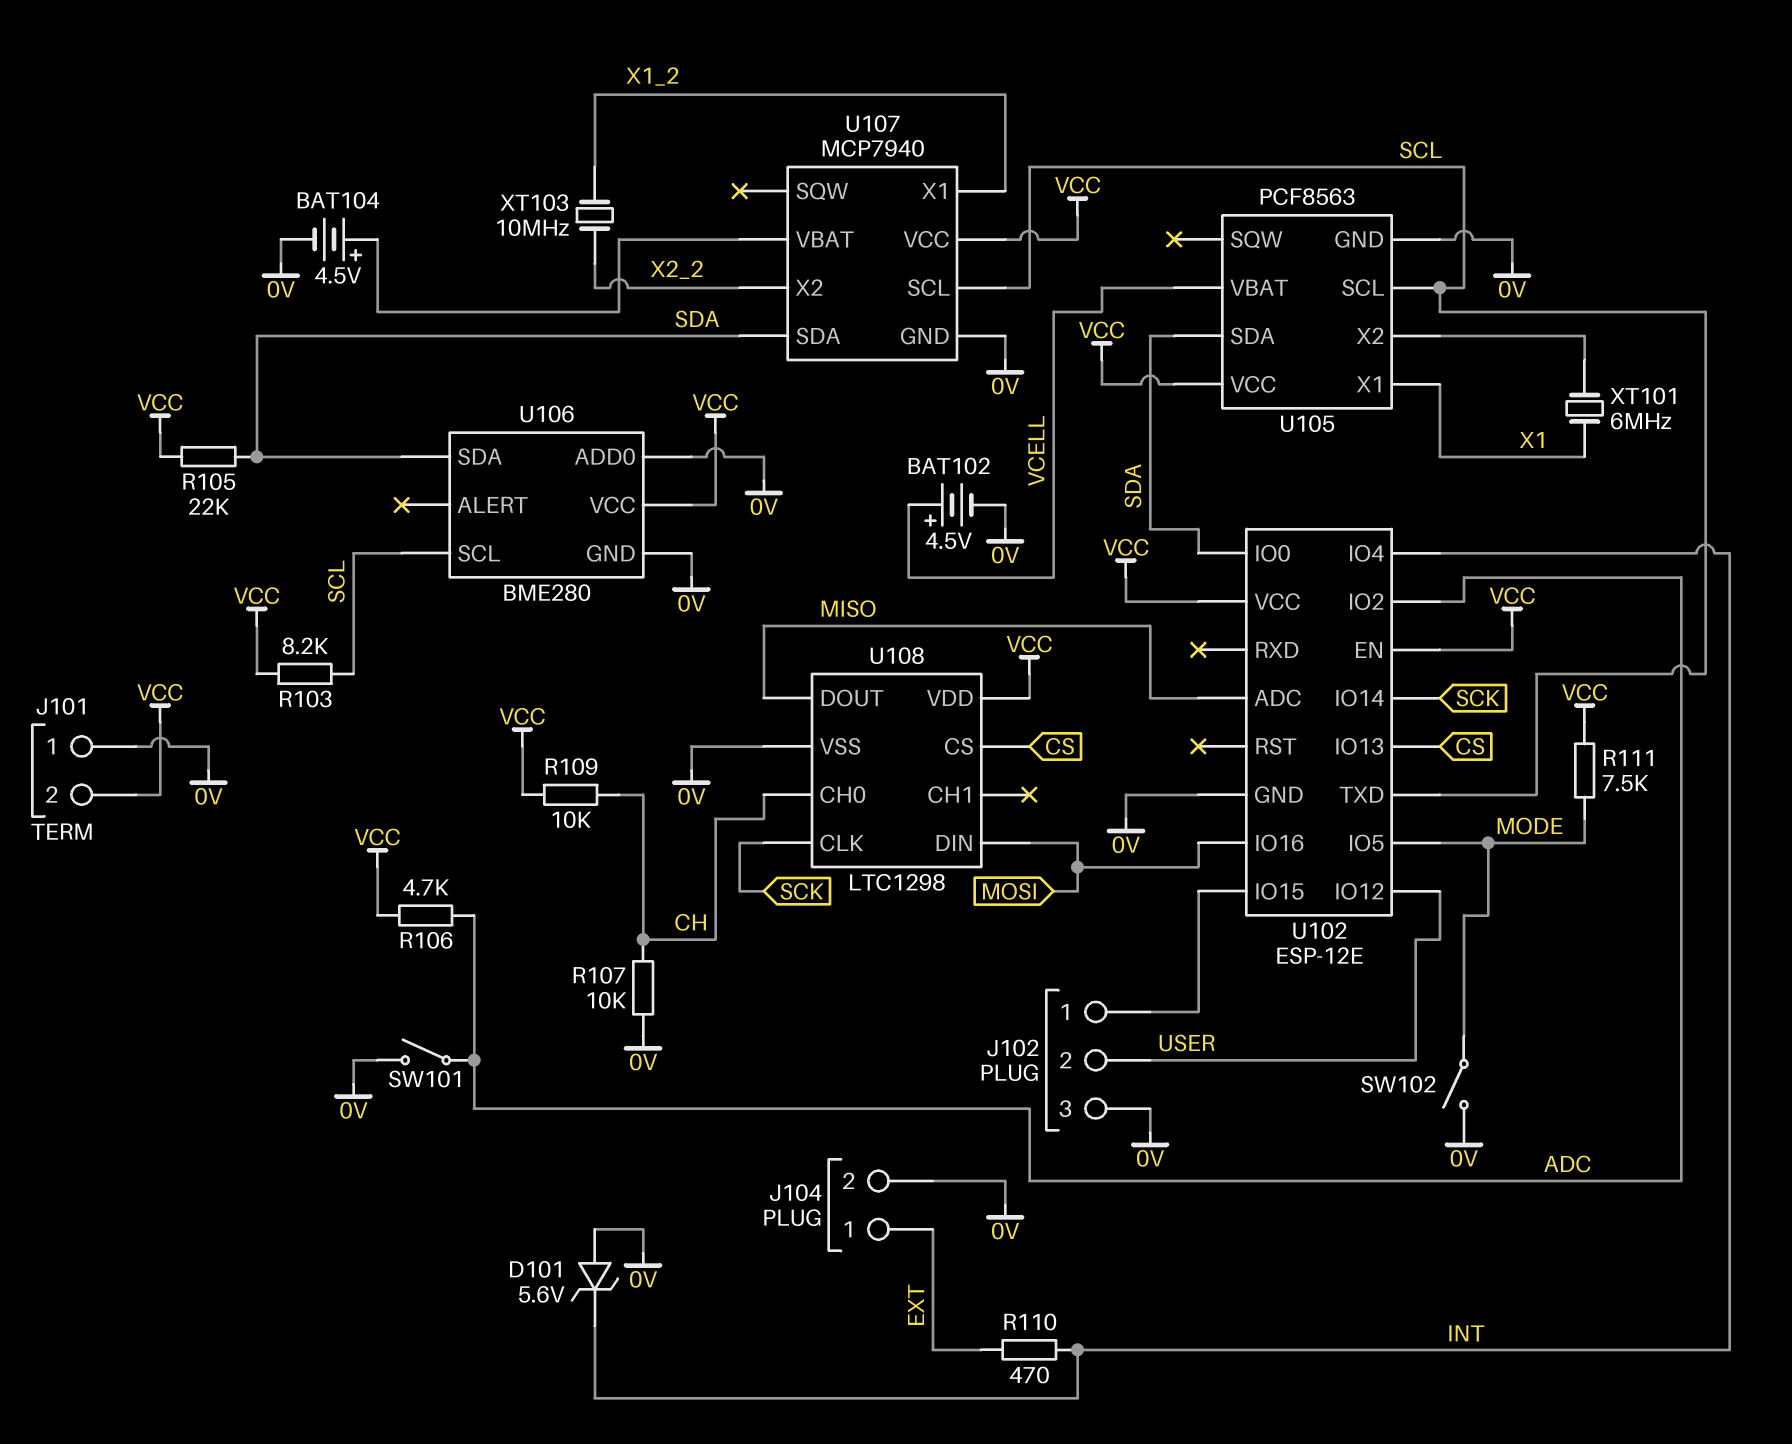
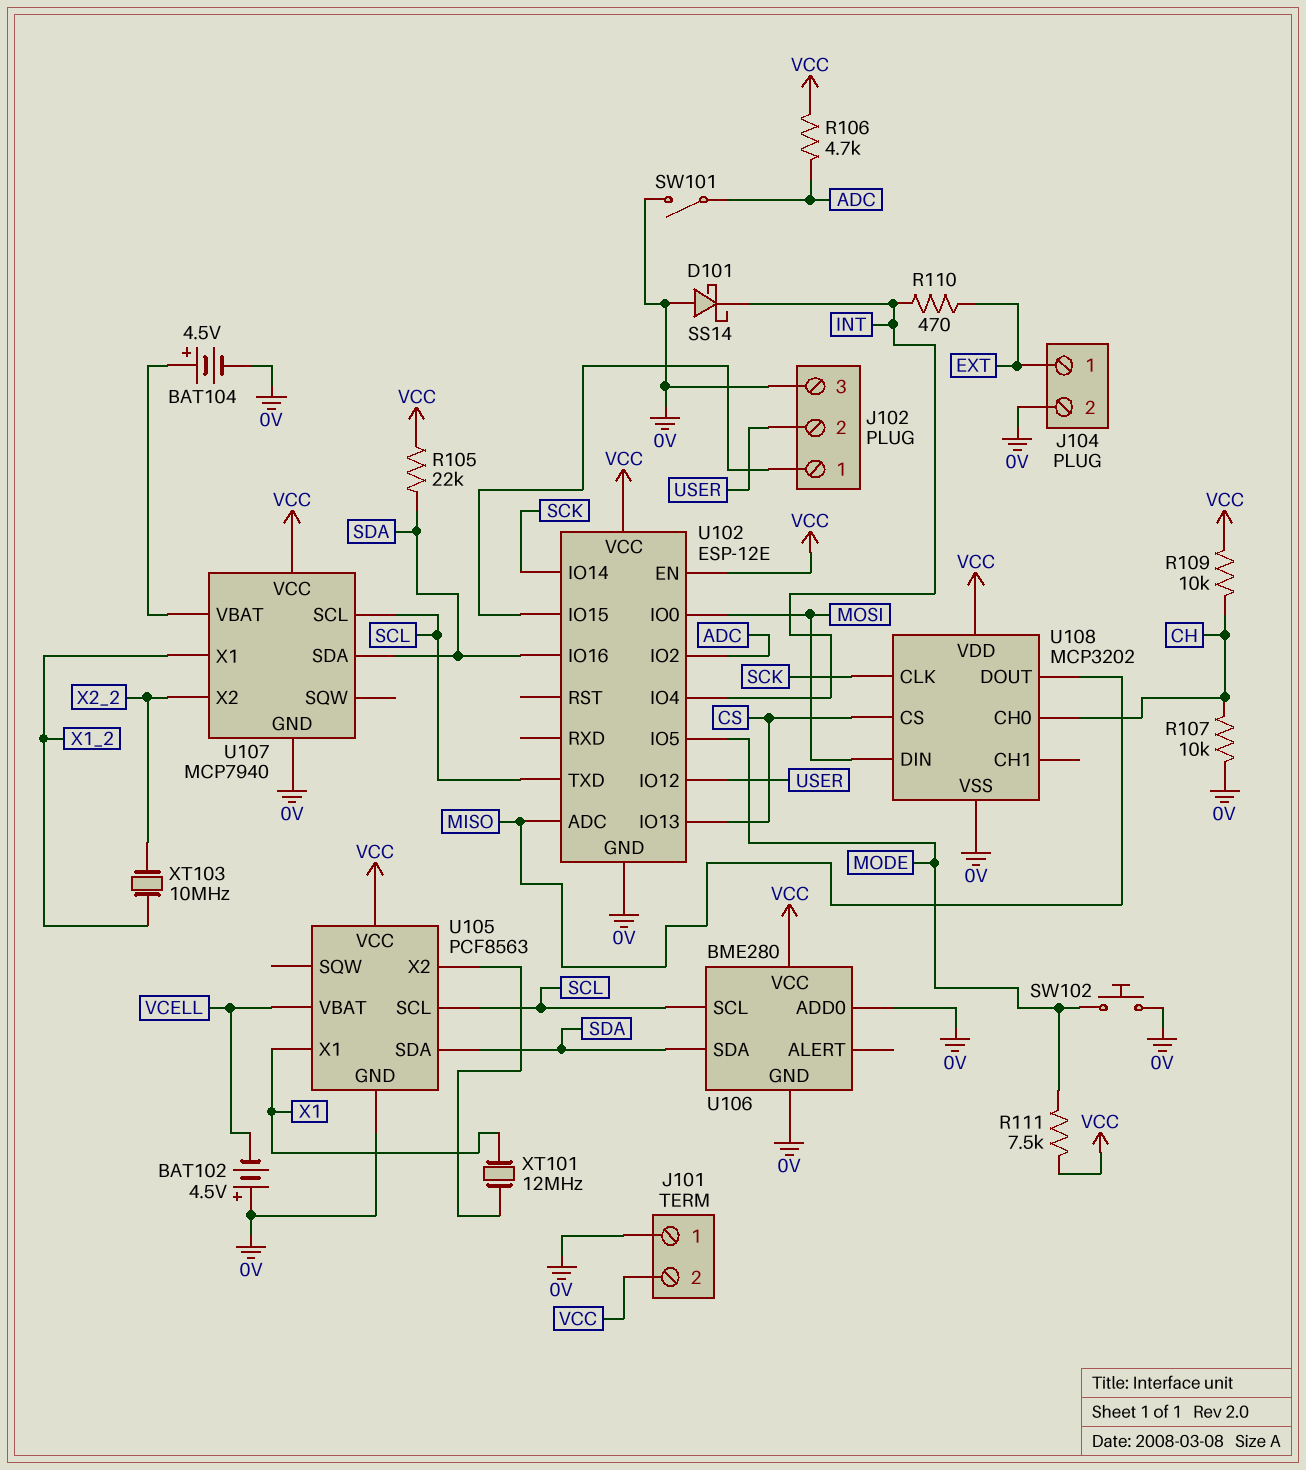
BAT102: 4.5V (plus VCELL, minus 0V) -> 4.5V (plus 0V, minus VCELL)
D101: zener 5.6V (A 0V, K INT) -> schottky SS14 (A 0V, K INT)
R103: 8.2k (SCL, VCC) -> none
SW102: switch (0V, MODE) -> button (0V, MODE)
U102 pin IO0: SDA -> MOSI
U102 pin IO16: MOSI -> SDA
U108: LTC1298 -> MCP3202
XT101: 6MHz (U105/X2, X1) -> 12MHz (U105/X2, X1)

